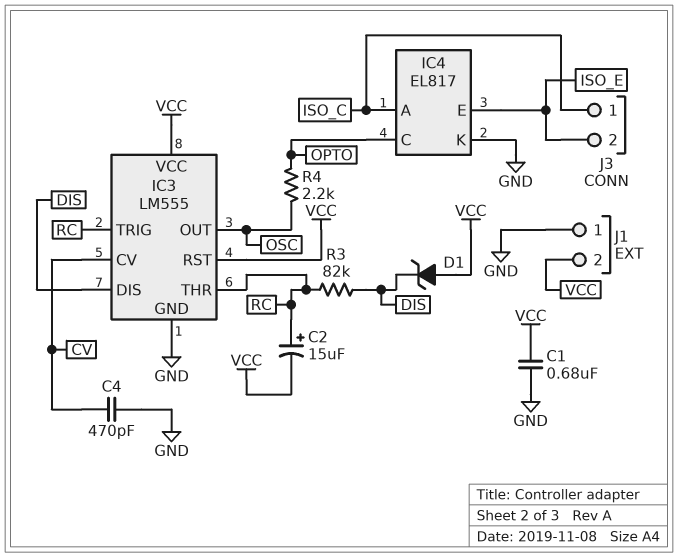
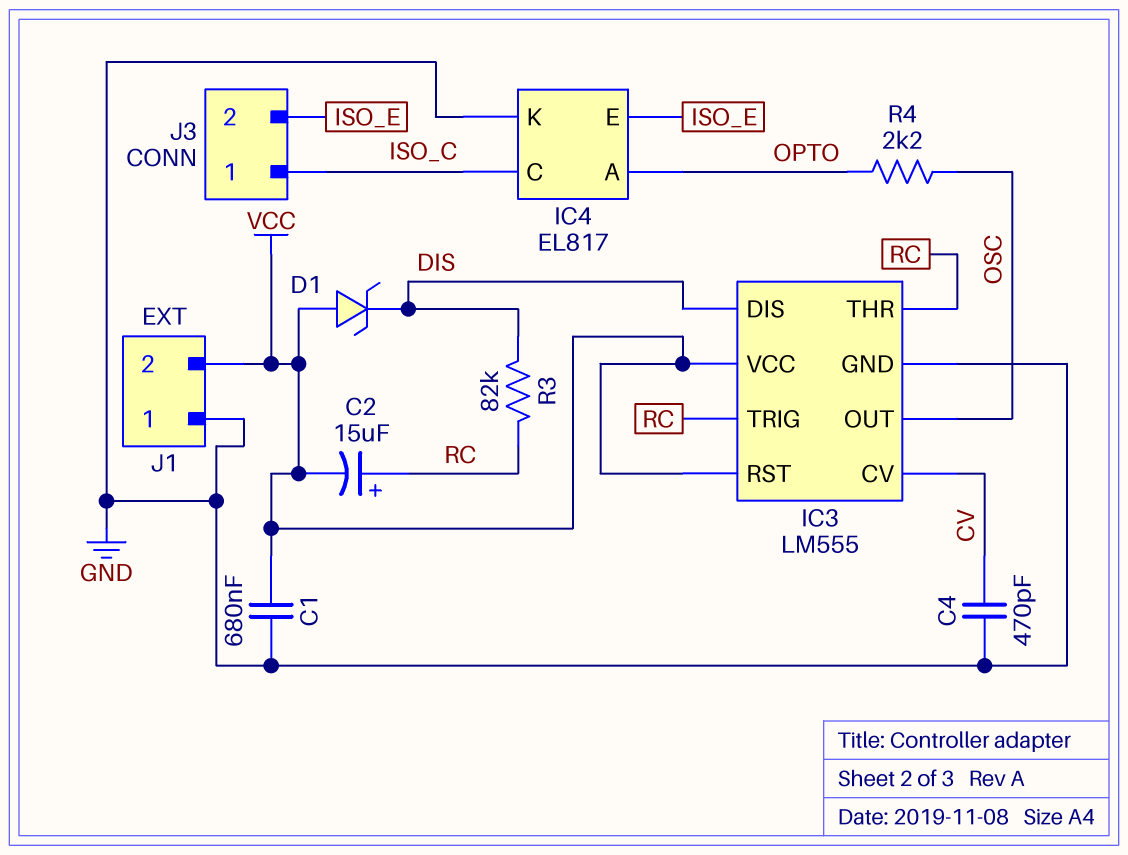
IC4 pin A: ISO_C -> OPTO
IC4 pin C: OPTO -> ISO_C

